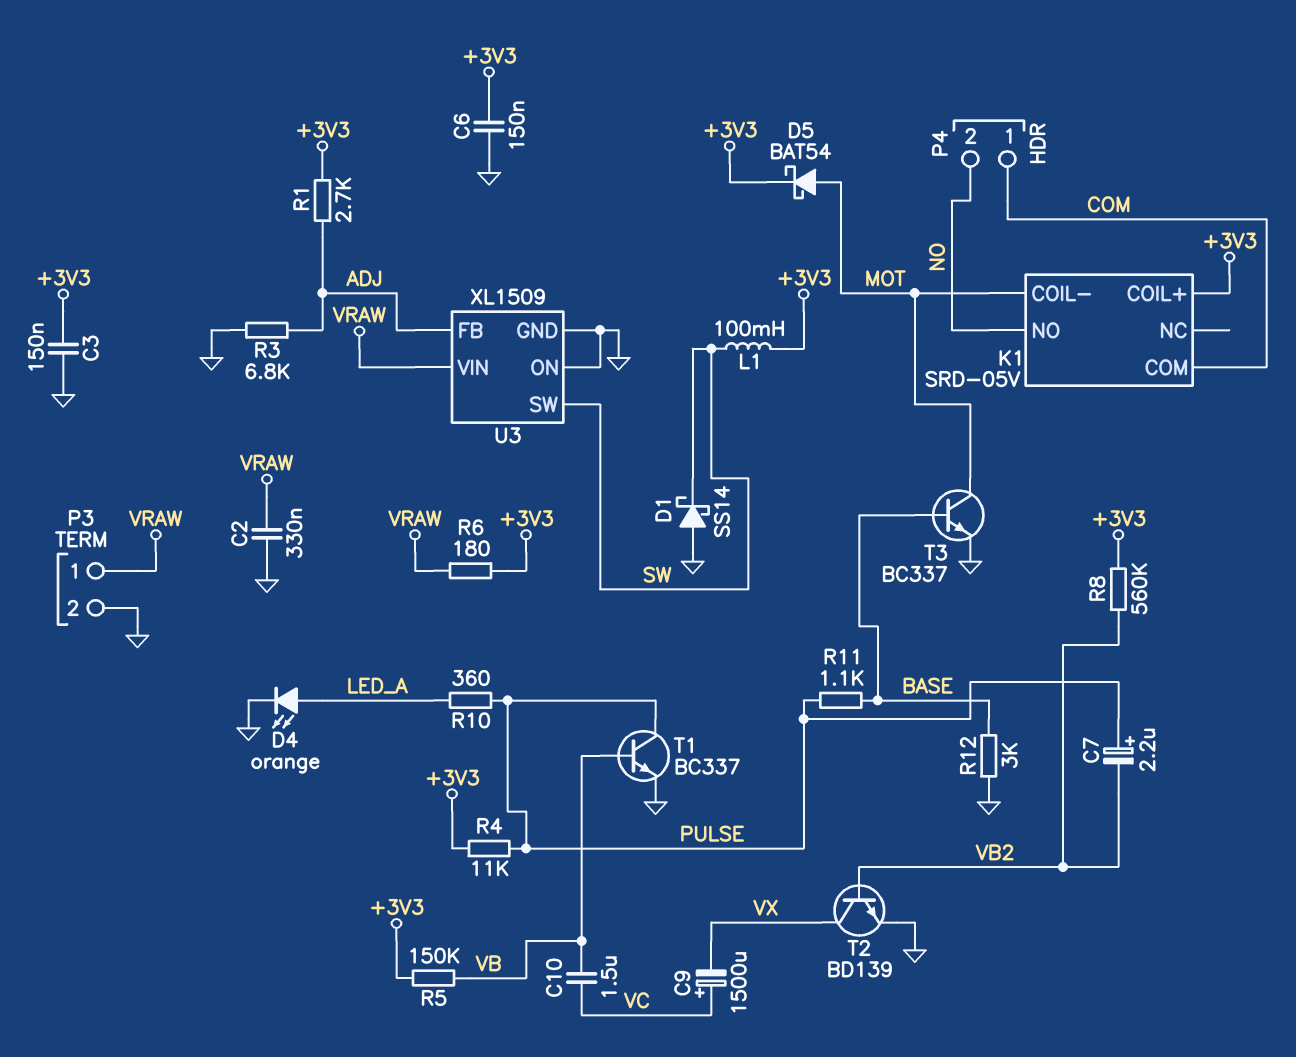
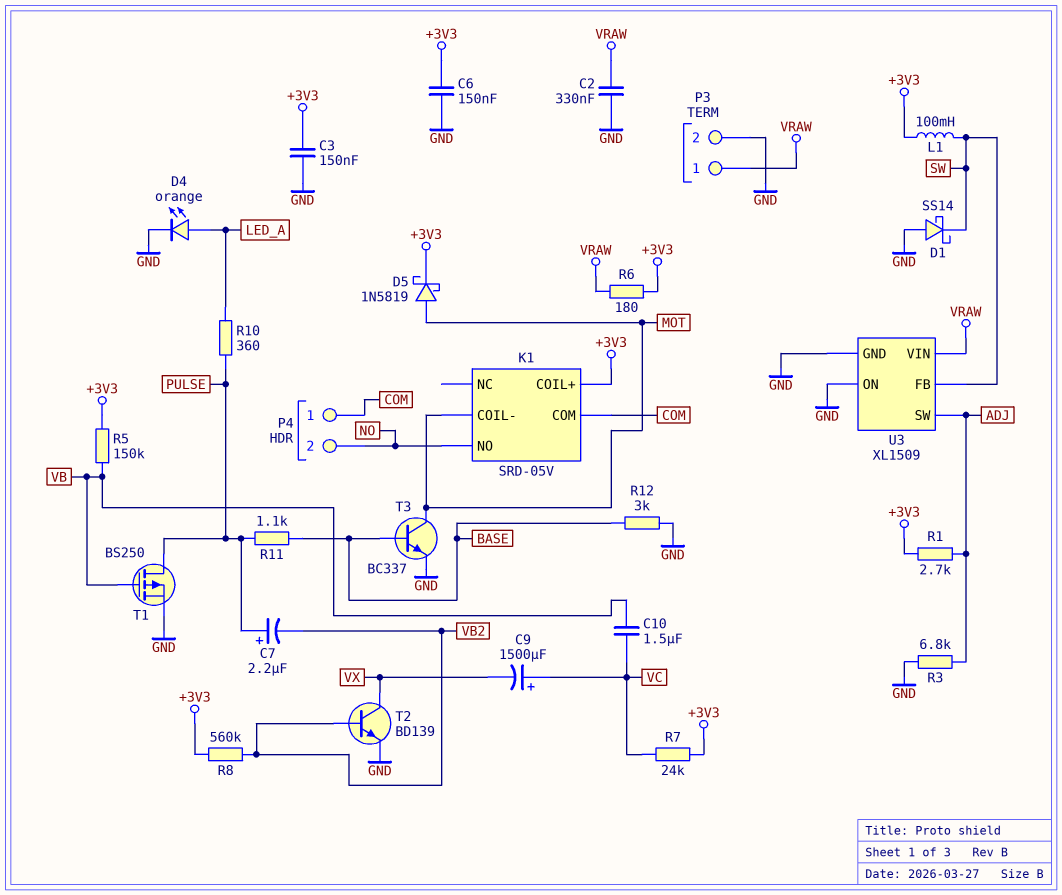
D5: schottky BAT54 (A MOT, K +3V3) -> schottky 1N5819 (A MOT, K +3V3)
R4: 11k (+3V3, PULSE) -> none
R7: none -> 24k (+3V3, VC)
T1: NPN BC337 (B VB, C PULSE, E GND) -> PMOS BS250 (G VB, D PULSE, S GND)
U3 pin FB: ADJ -> SW
U3 pin SW: SW -> ADJ

